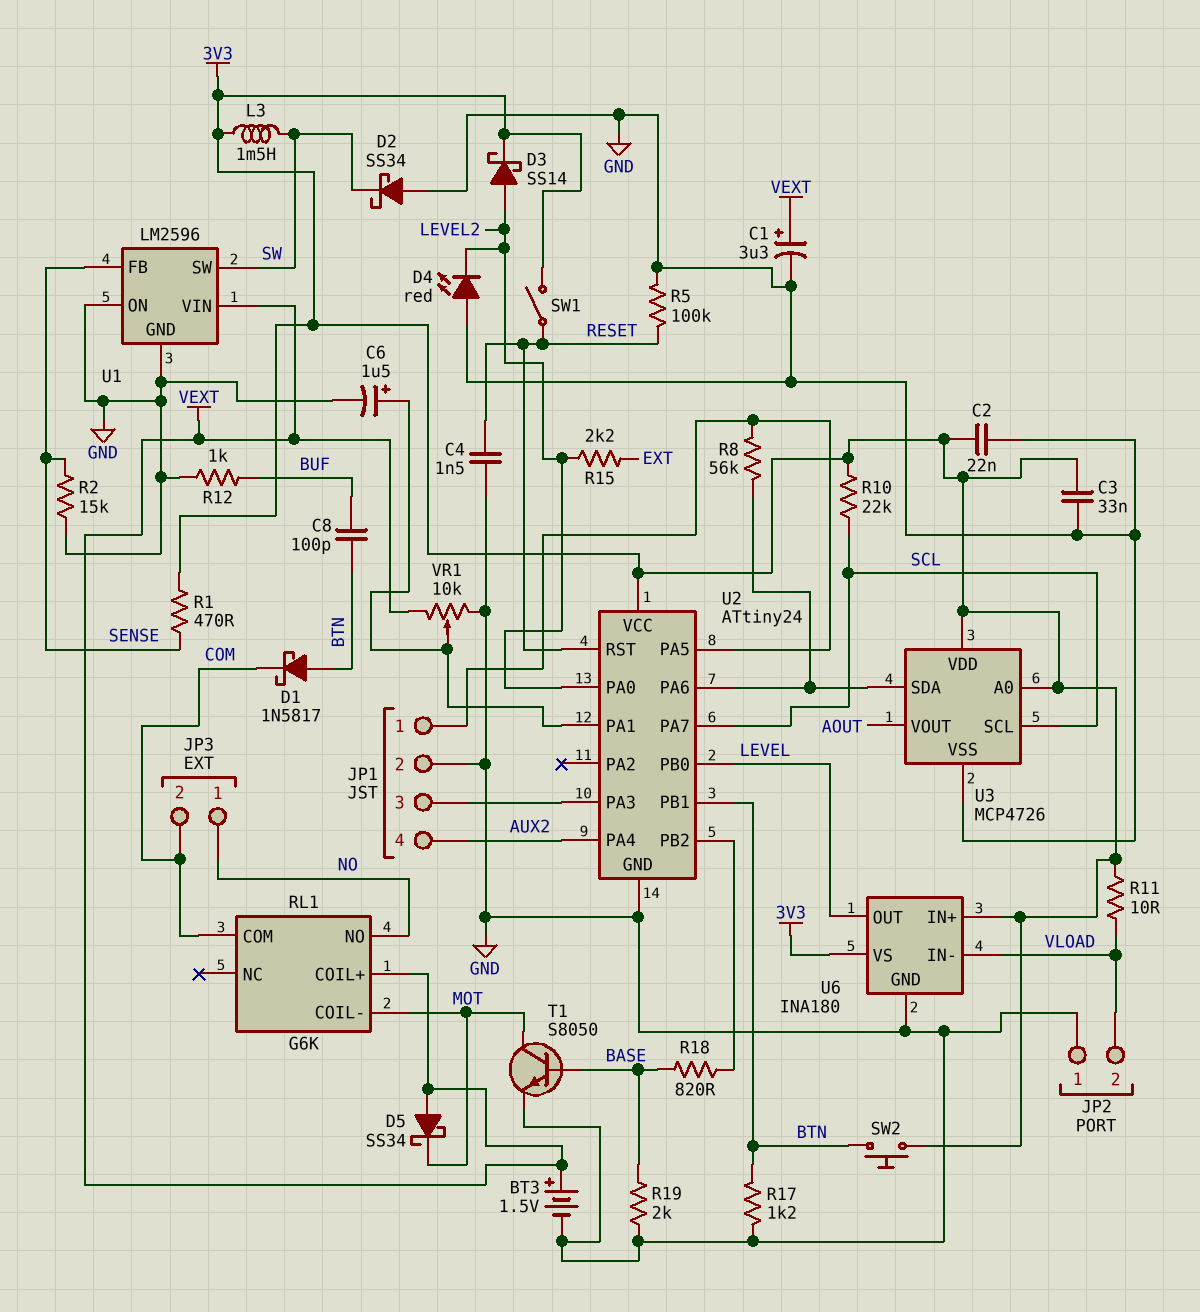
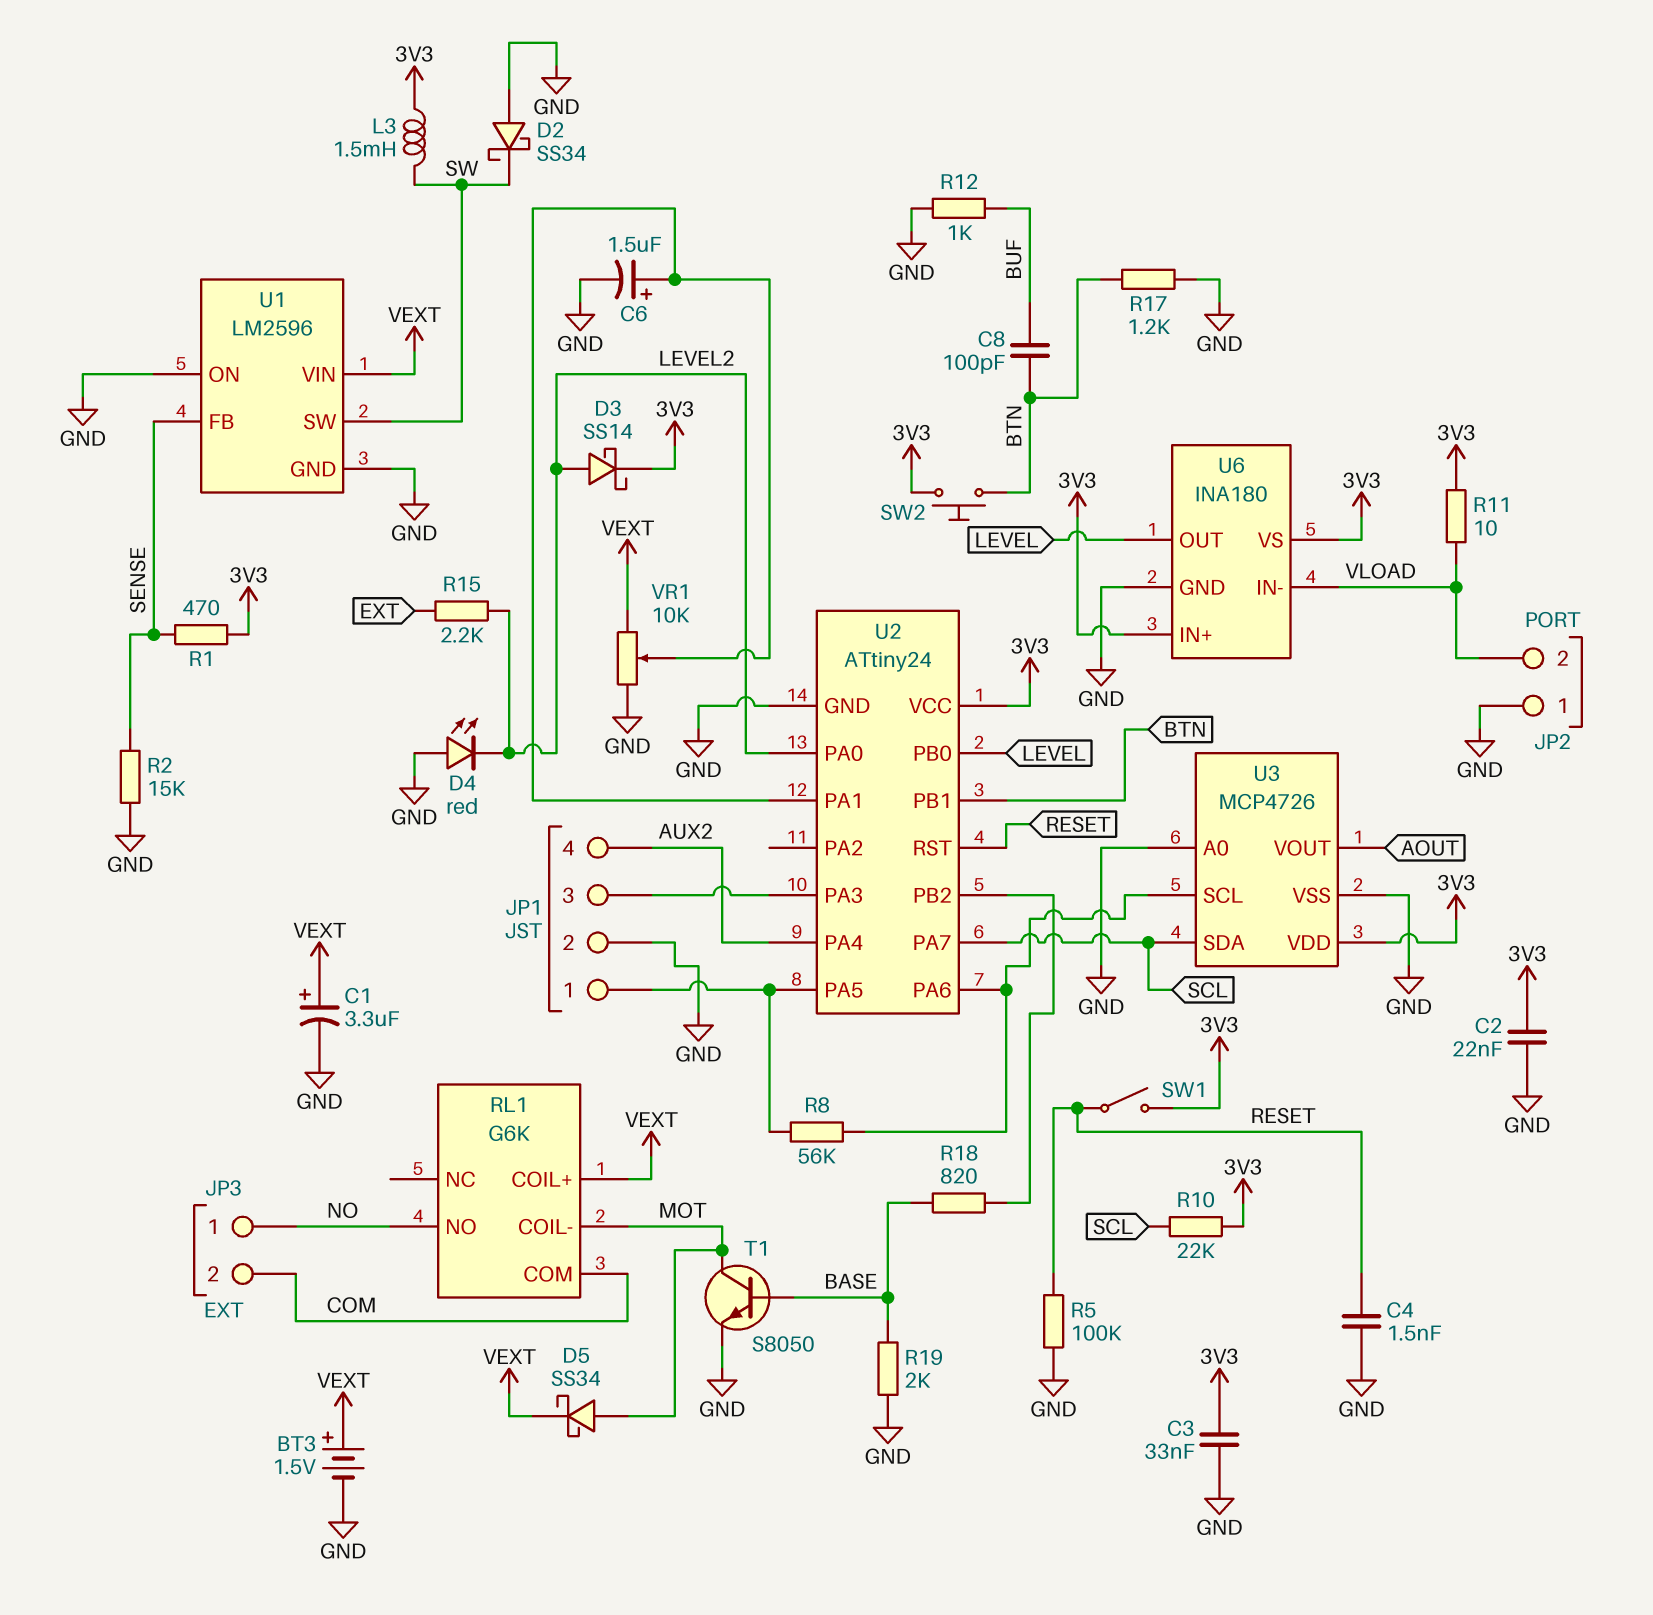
D1: schottky 1N5817 (A BTN, K COM) -> none
D5: schottky SS34 (A VEXT, K MOT) -> schottky SS34 (A MOT, K VEXT)
U3 pin A0: 3V3 -> GND
U3 pin SCL: SCL -> U2/PA6
U3 pin SDA: U2/PA6 -> SCL

